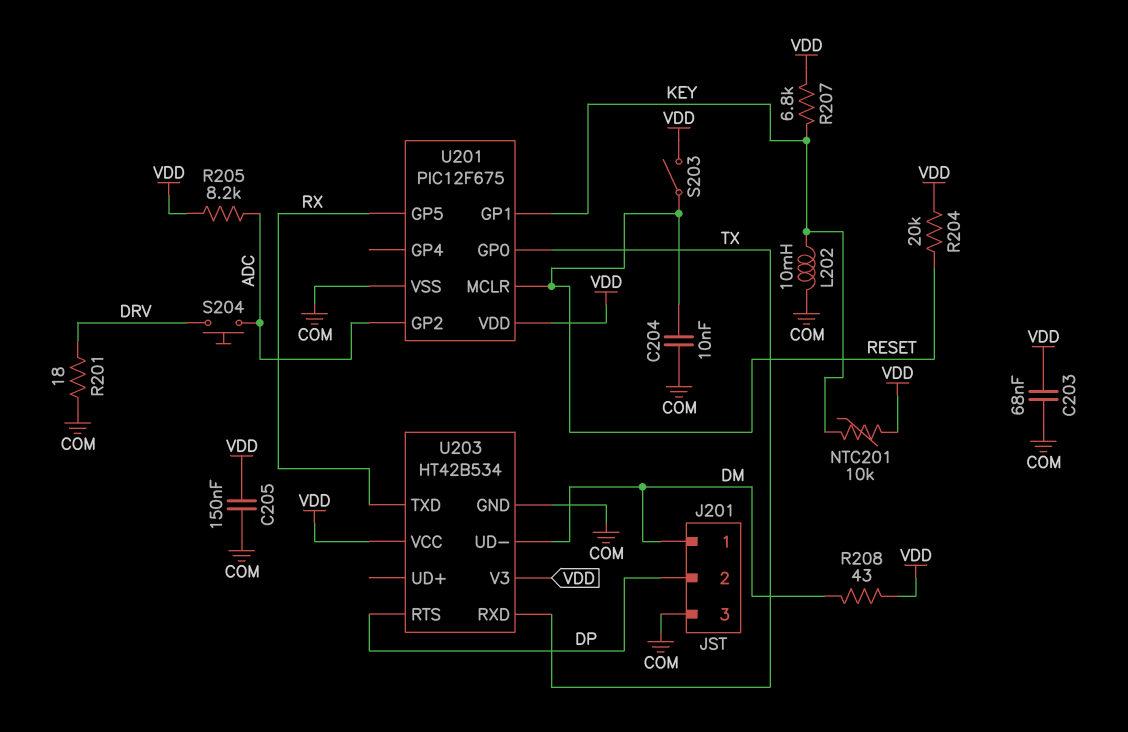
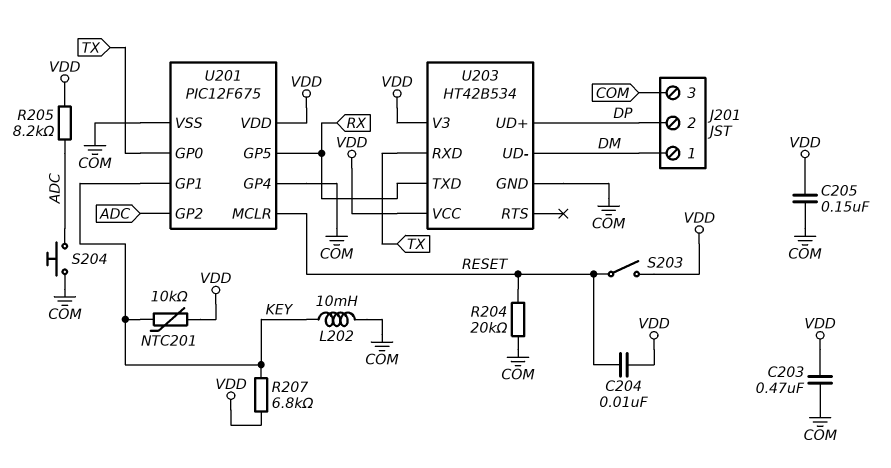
C203: 68nF (COM, VDD) -> 470nF (COM, VDD)
C204: 10nF (COM, RESET) -> 10nF (RESET, VDD)
R201: 18 (COM, DRV) -> none
R204: 20k (RESET, VDD) -> 20k (COM, RESET)
R208: 43 (DM, VDD) -> none
S204: button (ADC, DRV) -> button (ADC, COM)
U201 pin GP4: none -> COM
U203 pin RTS: DP -> none
U203 pin UD+: none -> DP

